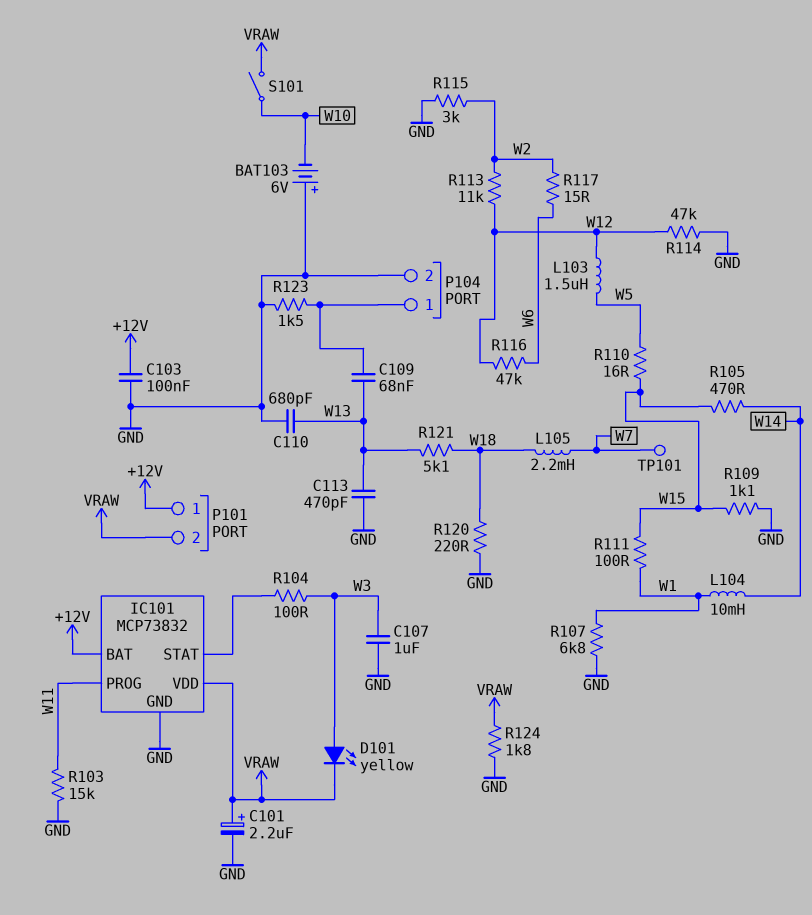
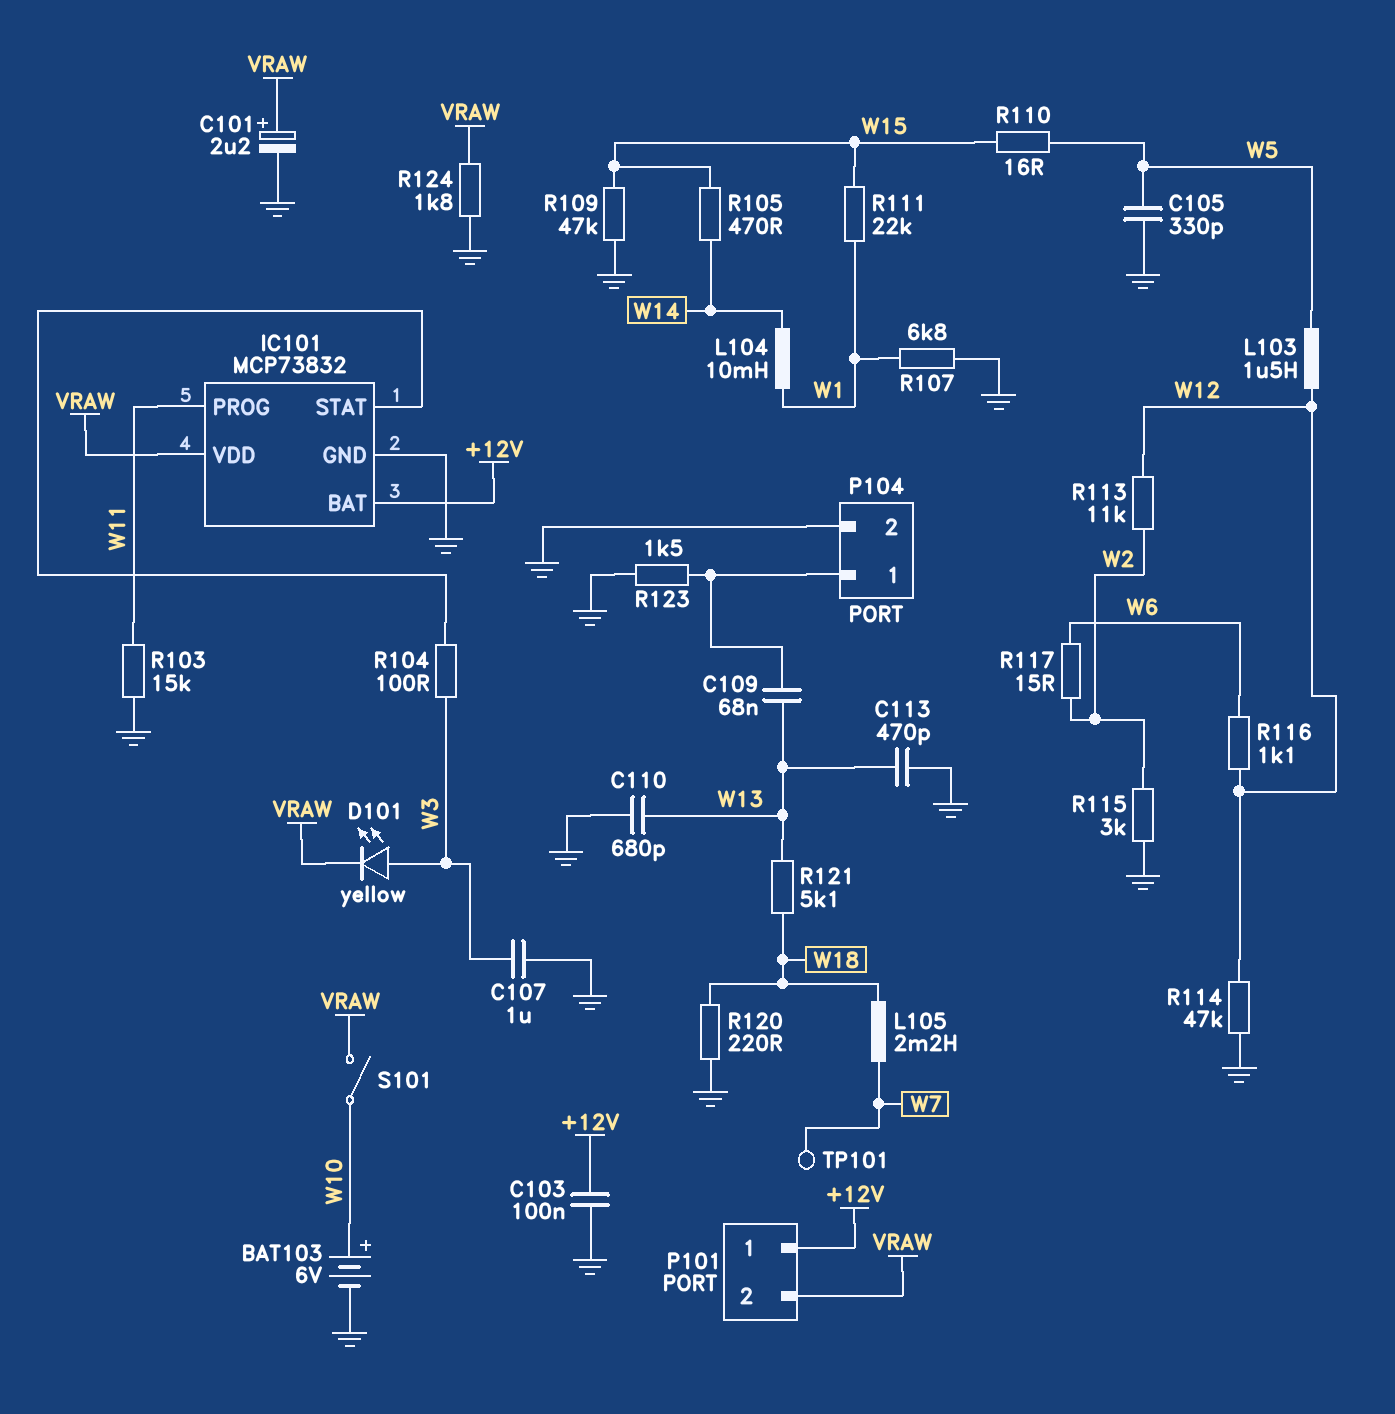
BAT103: 6V (plus GND, minus W10) -> 6V (plus W10, minus GND)
C105: none -> 330pF (GND, W5)
R109: 1.1k (GND, W15) -> 47k (GND, W15)
R111: 100 (W1, W15) -> 22k (W1, W15)
R116: 47k (W6, W12) -> 1.1k (W6, W12)

